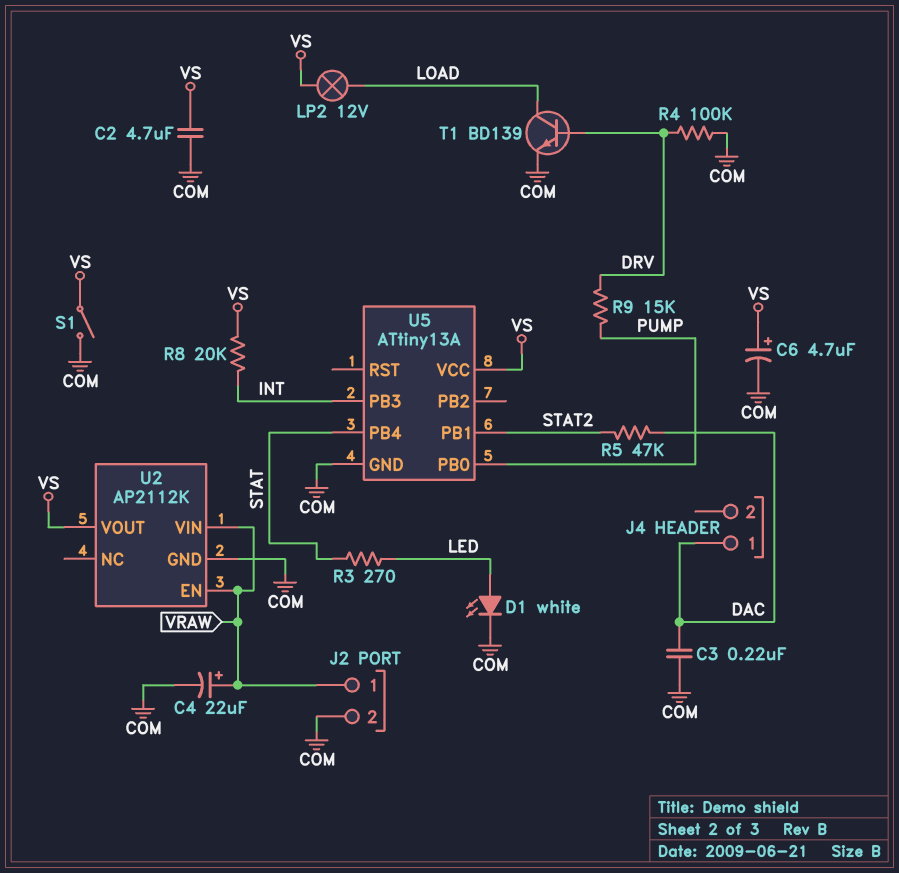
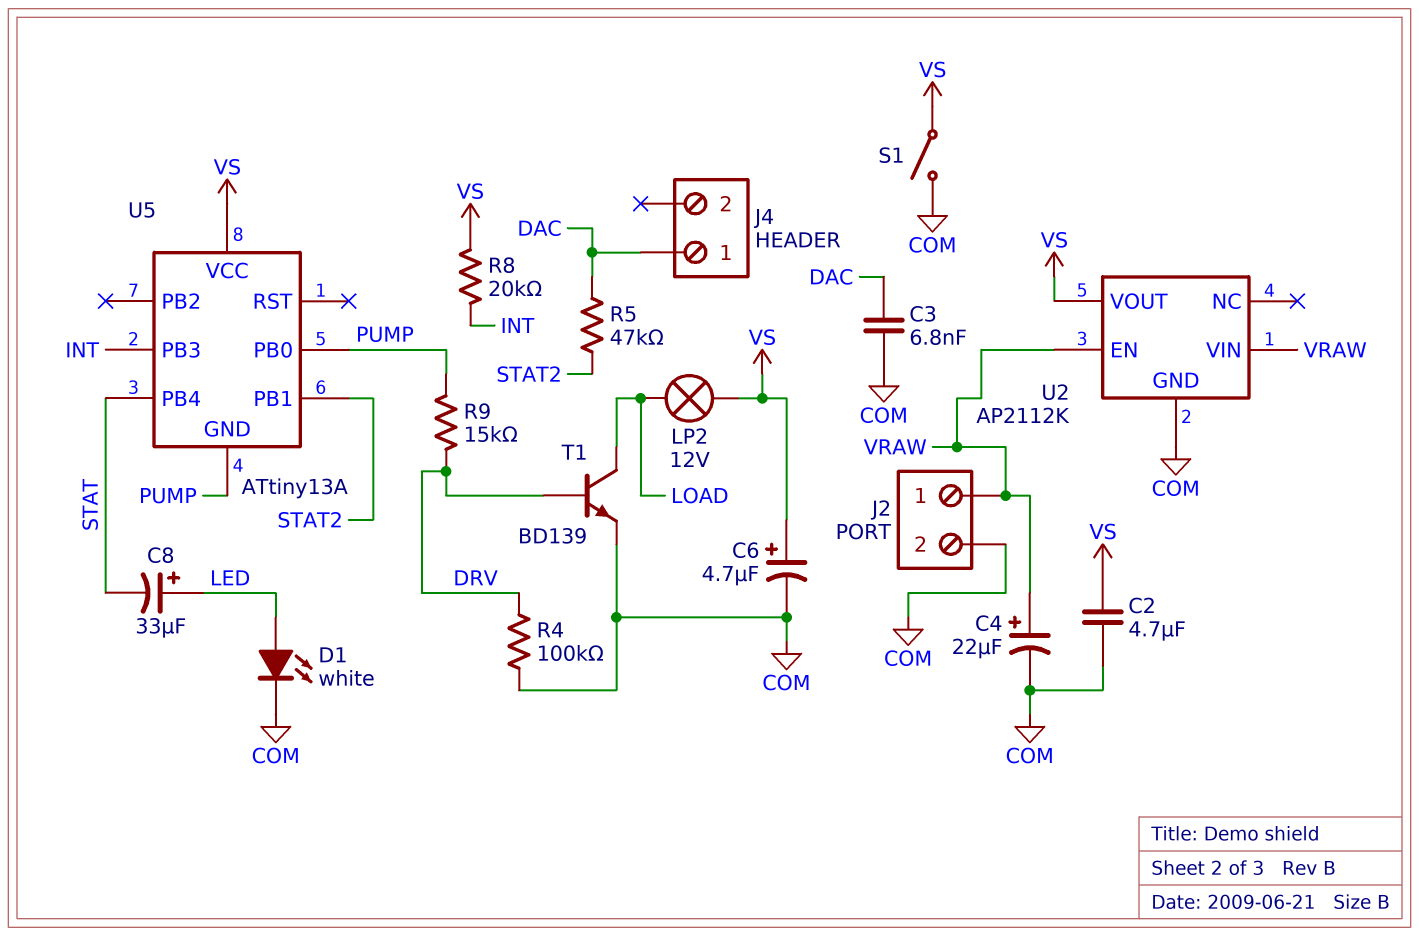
C3: 220nF (COM, DAC) -> 6.8nF (COM, DAC)
C8: none -> 33uF (plus LED, minus STAT)
R3: 270 (LED, STAT) -> none
U5 pin GND: COM -> PUMP

